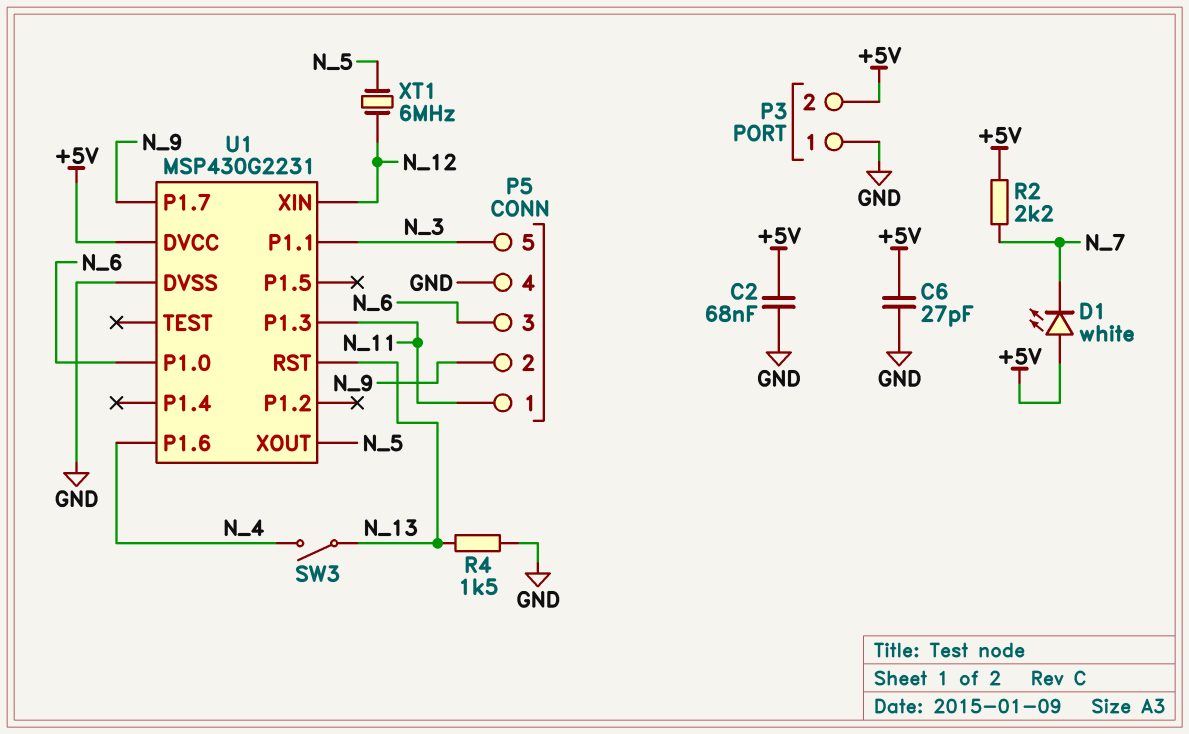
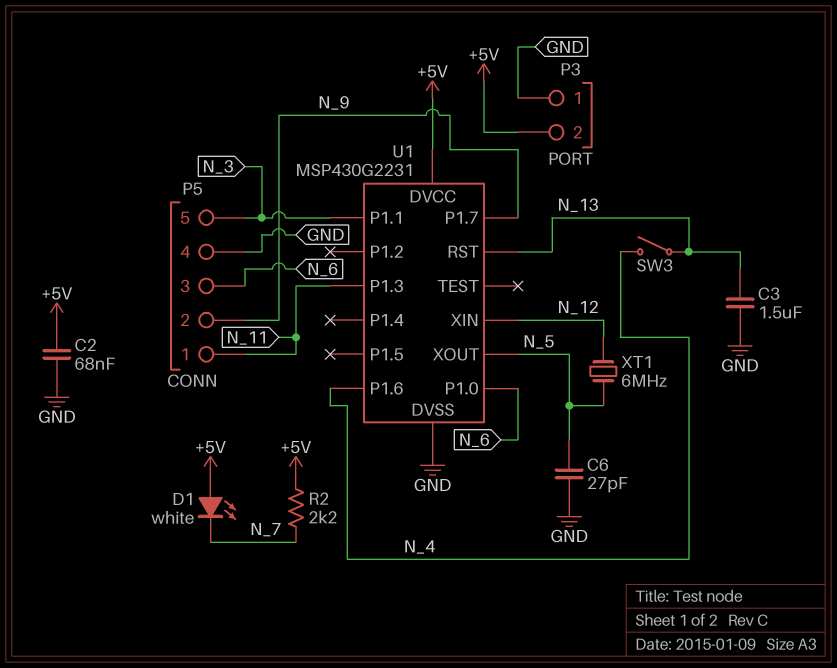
C3: none -> 1.5uF (GND, N_13)
C6: 27pF (+5V, GND) -> 27pF (GND, N_5)
R4: 1.5k (GND, N_13) -> none

